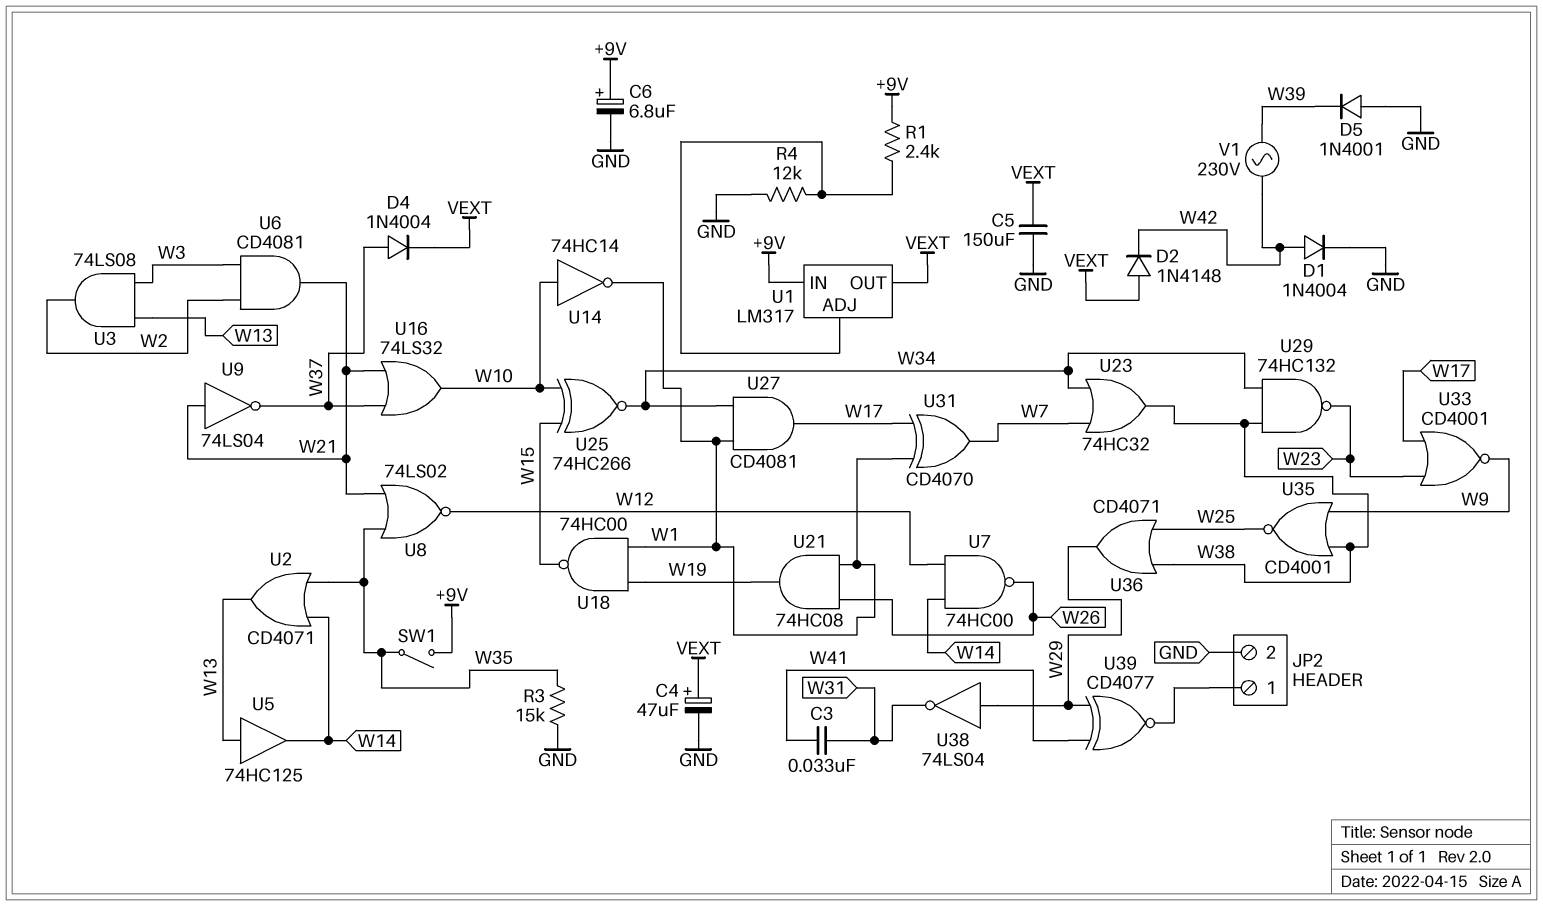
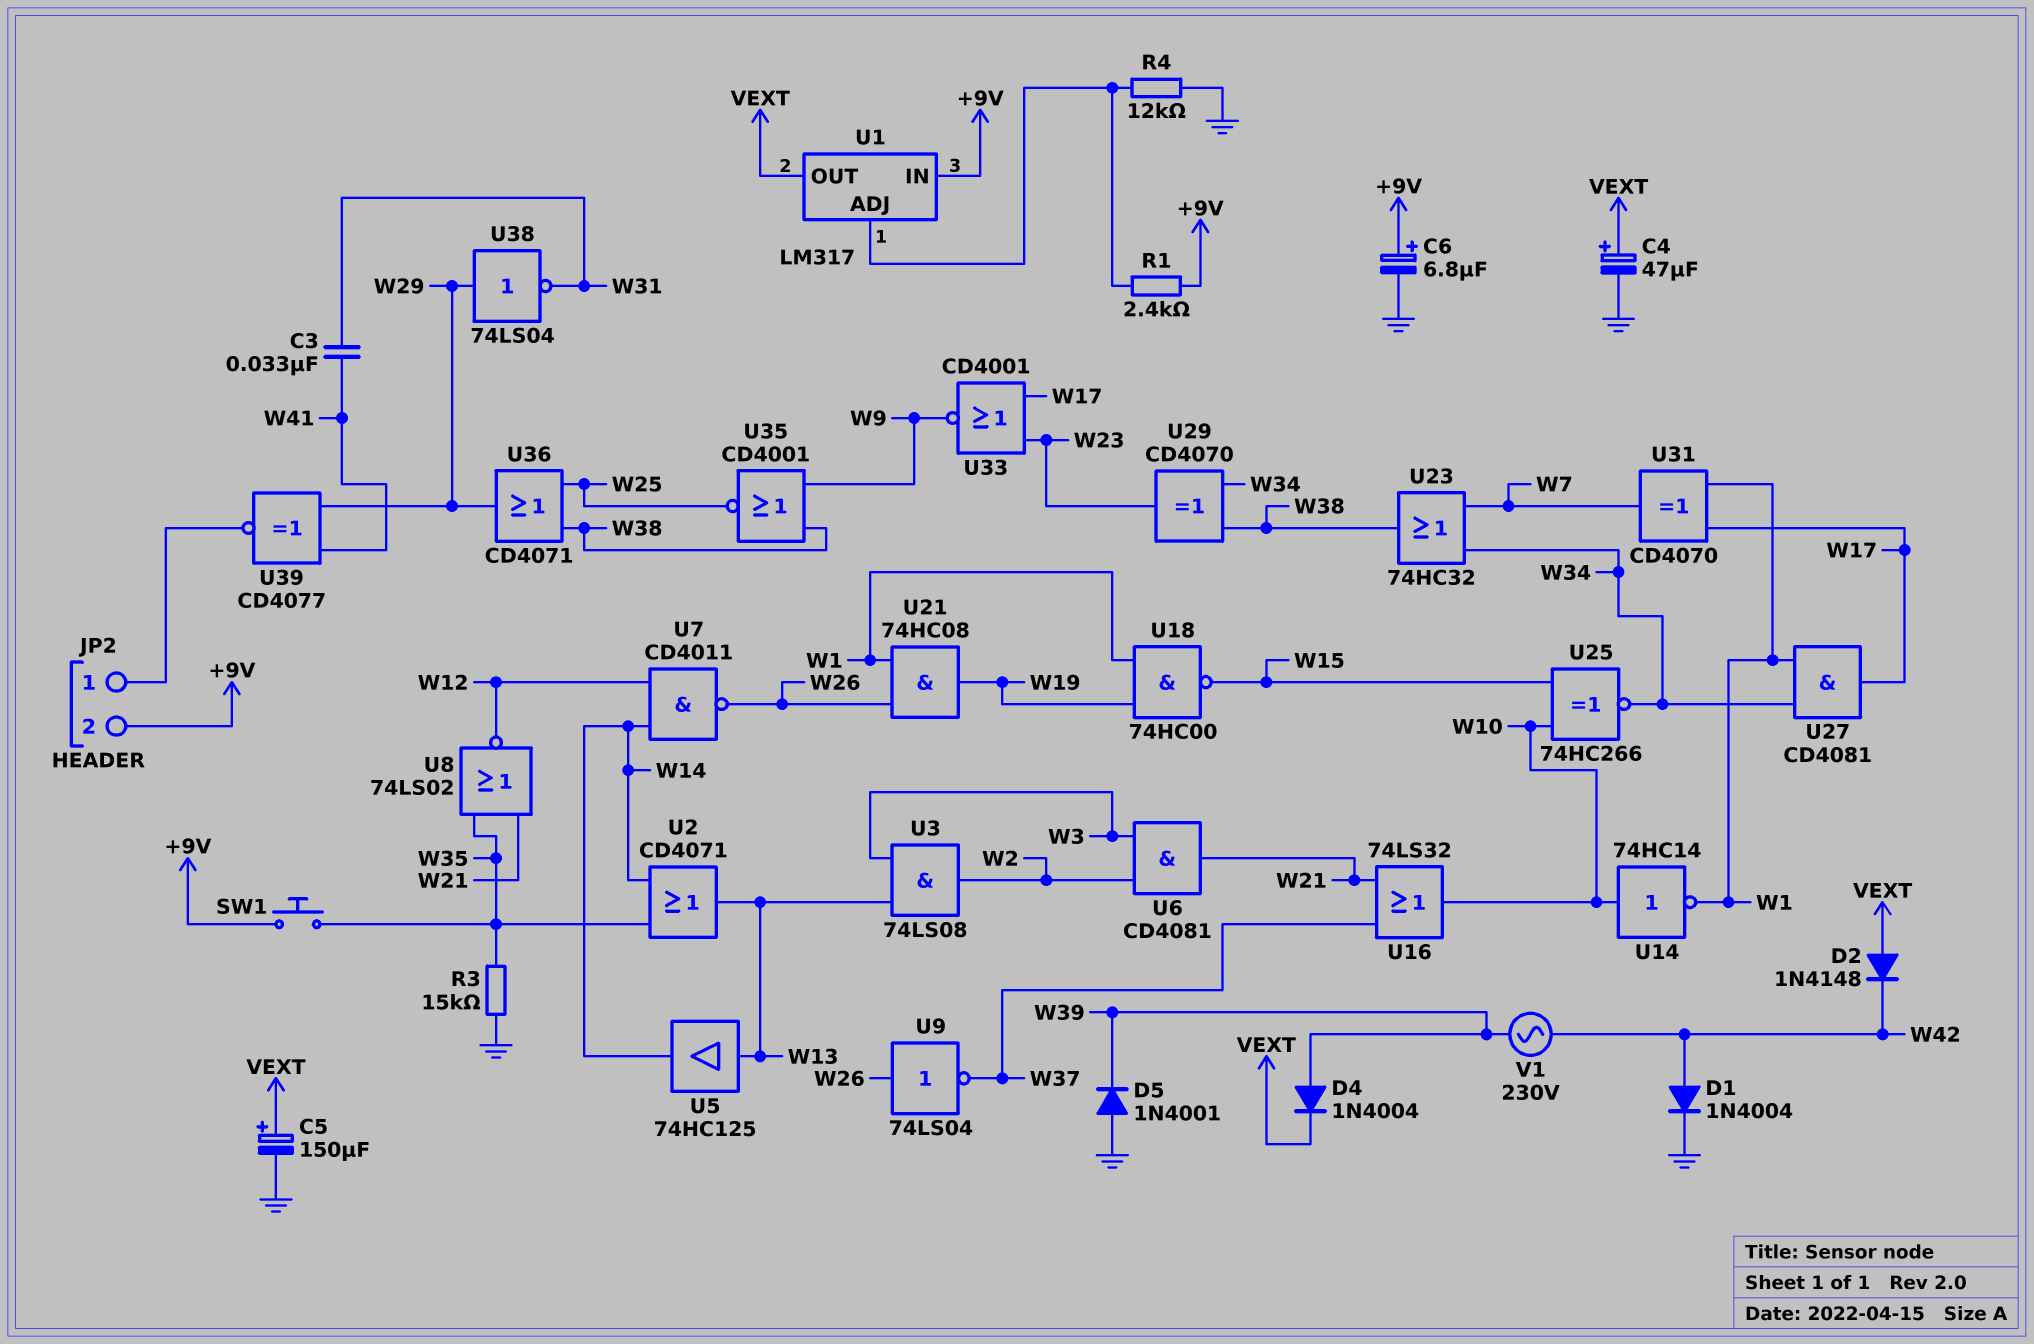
C5: 150uF (GND, VEXT) -> 150uF (plus VEXT, minus GND)
D4: diode 1N4004 (A W37, K VEXT) -> diode 1N4004 (A W39, K VEXT)
JP2 pin 2: GND -> +9V
SW1: switch (+9V, W35) -> button (+9V, W35)
U7: NAND 74HC00 (in W12, in W14, out W26) -> NAND CD4011 (in W12, in W14, out W26)
U9: NOT 74LS04 (in W21, out W37) -> NOT 74LS04 (in W26, out W37)
U29: NAND 74HC132 (in W34, in W38, out W23) -> XOR CD4070 (in W34, in W38, out W23)

